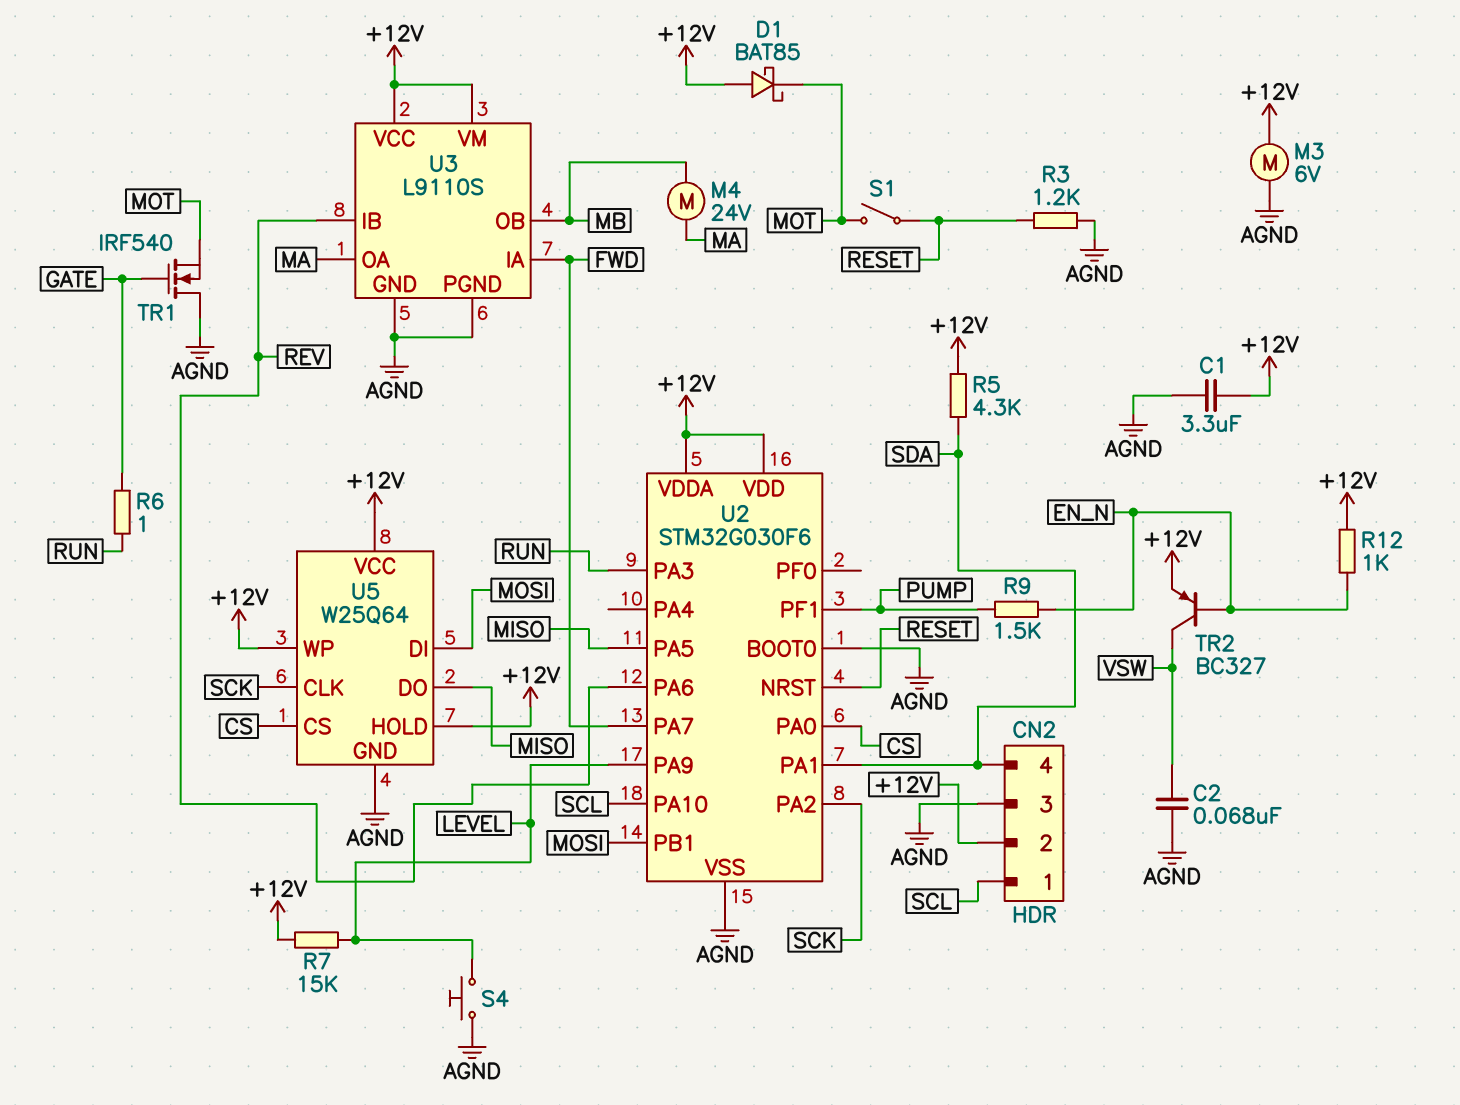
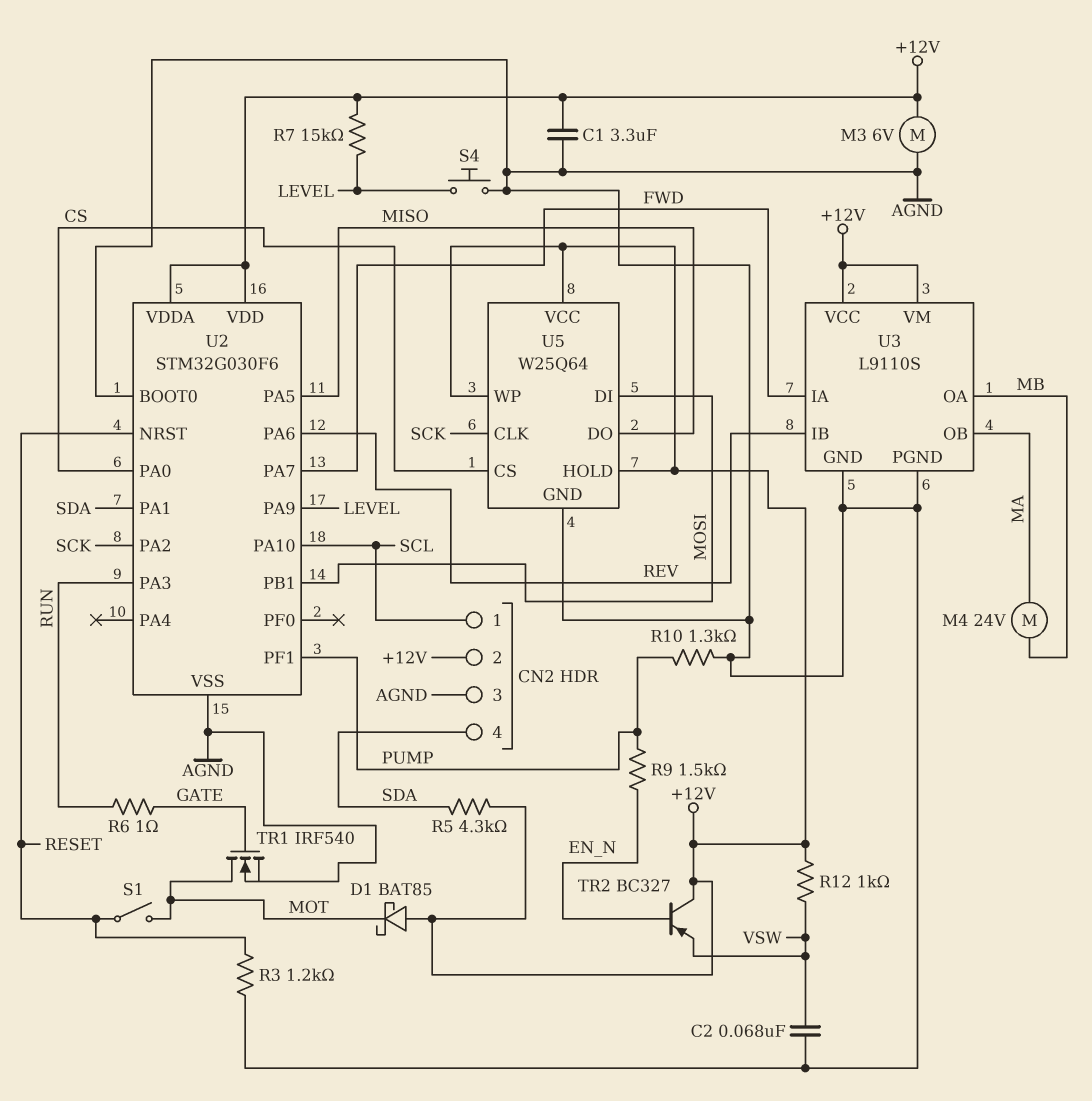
R10: none -> 1.3k (AGND, PUMP)
R12: 1k (+12V, EN_N) -> 1k (+12V, VSW)
TR1: NMOS IRF540 (G GATE, D AGND, S MOT) -> NMOS IRF540 (G GATE, D MOT, S AGND)
TR2: PNP BC327 (B EN_N, C VSW, E +12V) -> PNP BC327 (B EN_N, C +12V, E VSW)
U3 pin OA: MA -> MB
U3 pin OB: MB -> MA

